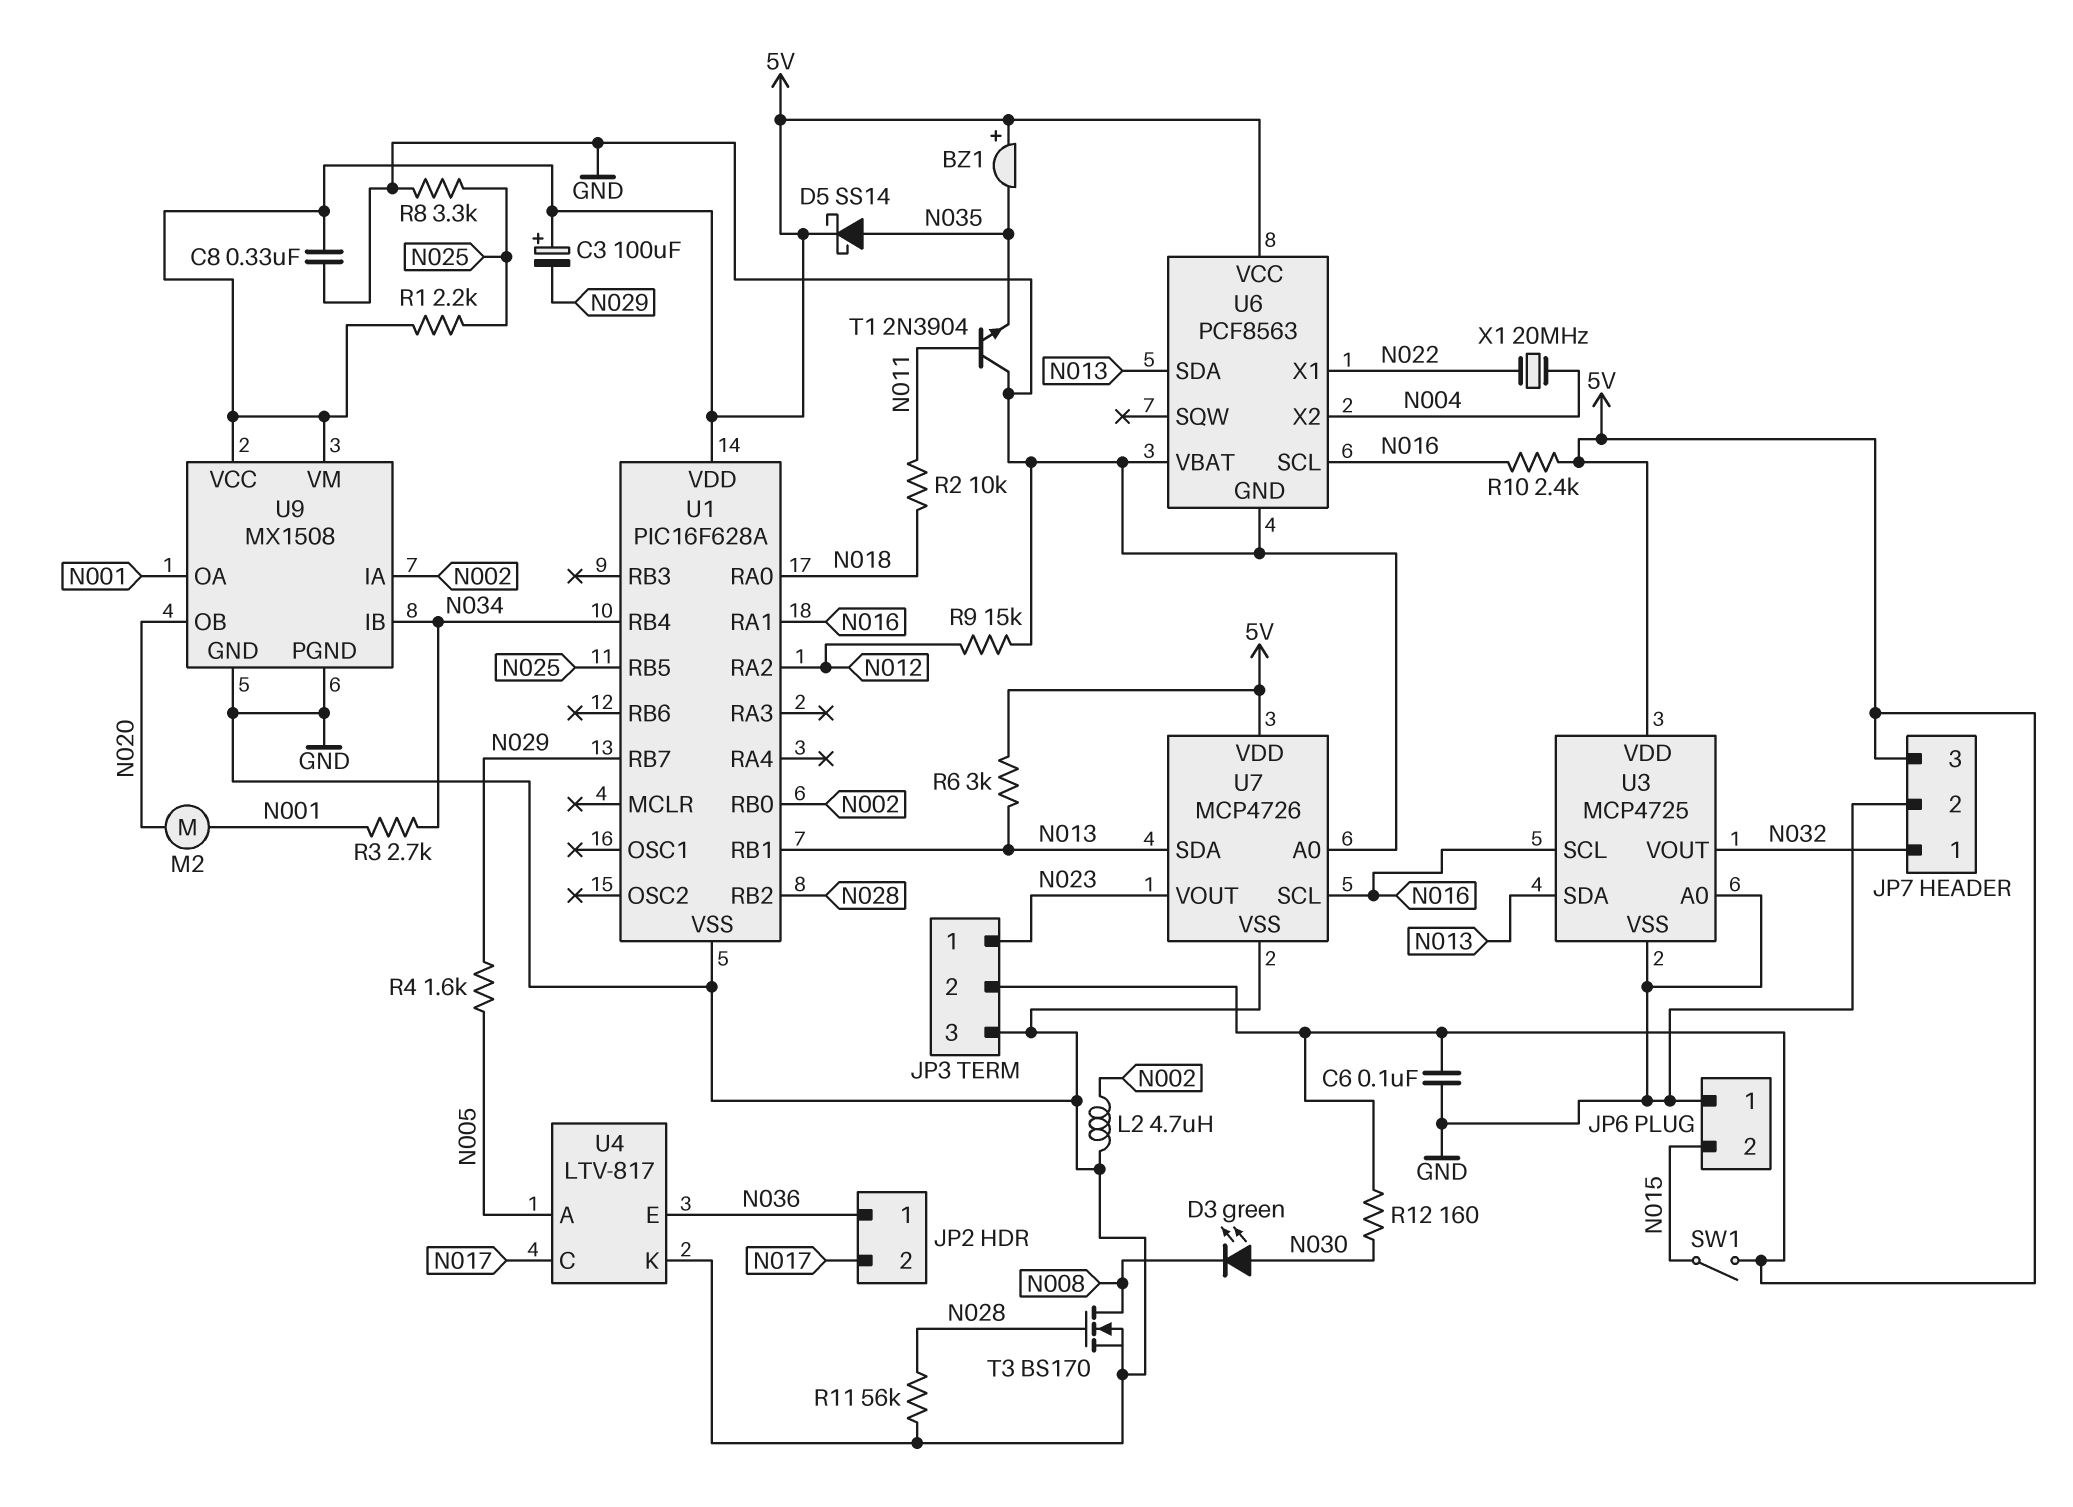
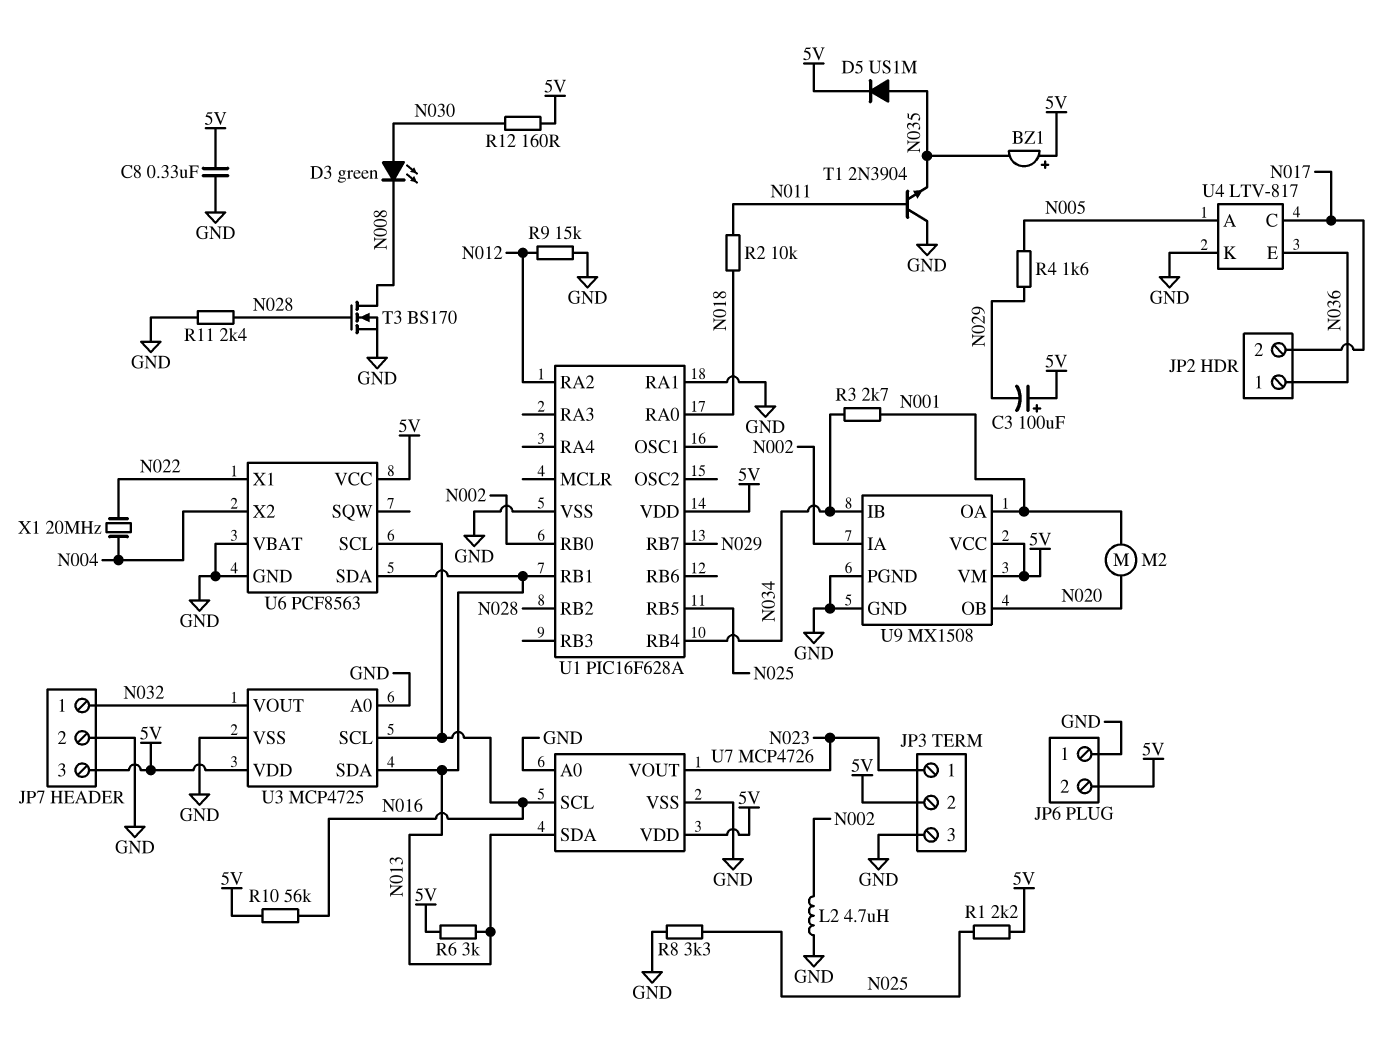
C6: 100nF (5V, GND) -> none
D5: schottky SS14 (A N035, K 5V) -> diode US1M (A N035, K 5V)
JP6 pin 2: N015 -> 5V
R10: 2.4k (5V, N016) -> 56k (5V, N016)
R11: 56k (GND, N028) -> 2.4k (GND, N028)
SW1: switch (5V, N015) -> none
U1 pin RA1: N016 -> GND

